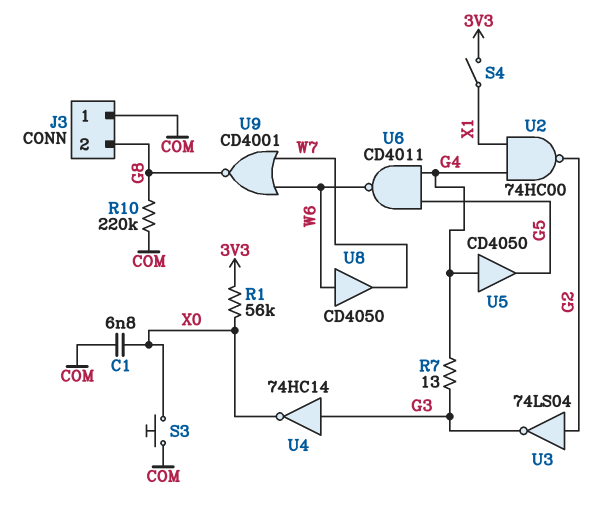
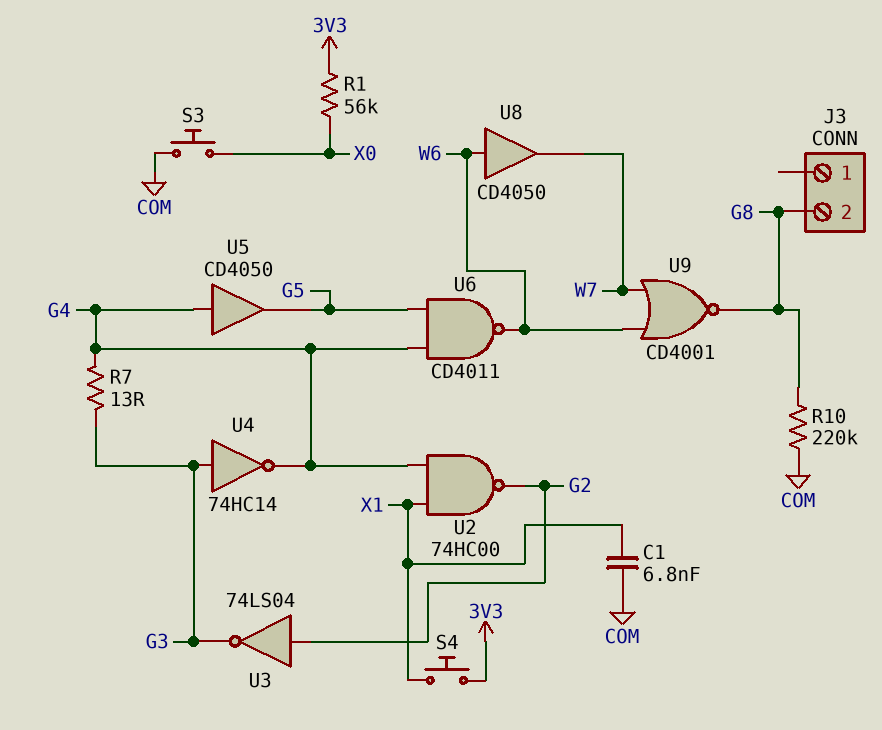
C1: 6.8nF (COM, X0) -> 6.8nF (COM, X1)
J3 pin 1: COM -> none
S4: switch (3V3, X1) -> button (3V3, X1)
U4: NOT 74HC14 (in G3, out X0) -> NOT 74HC14 (in G3, out G4)

